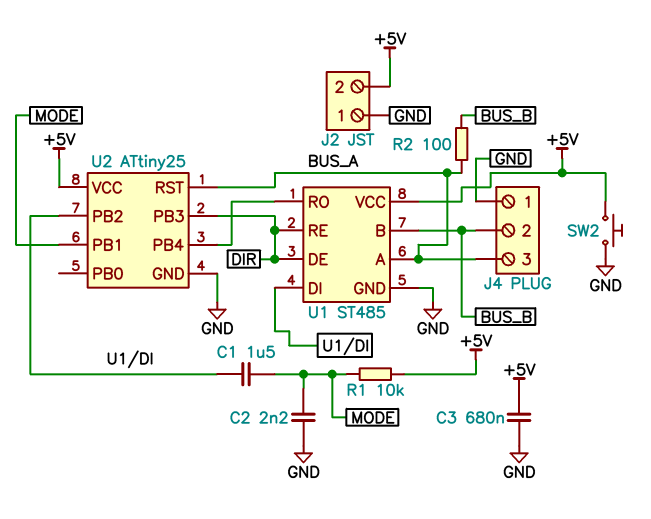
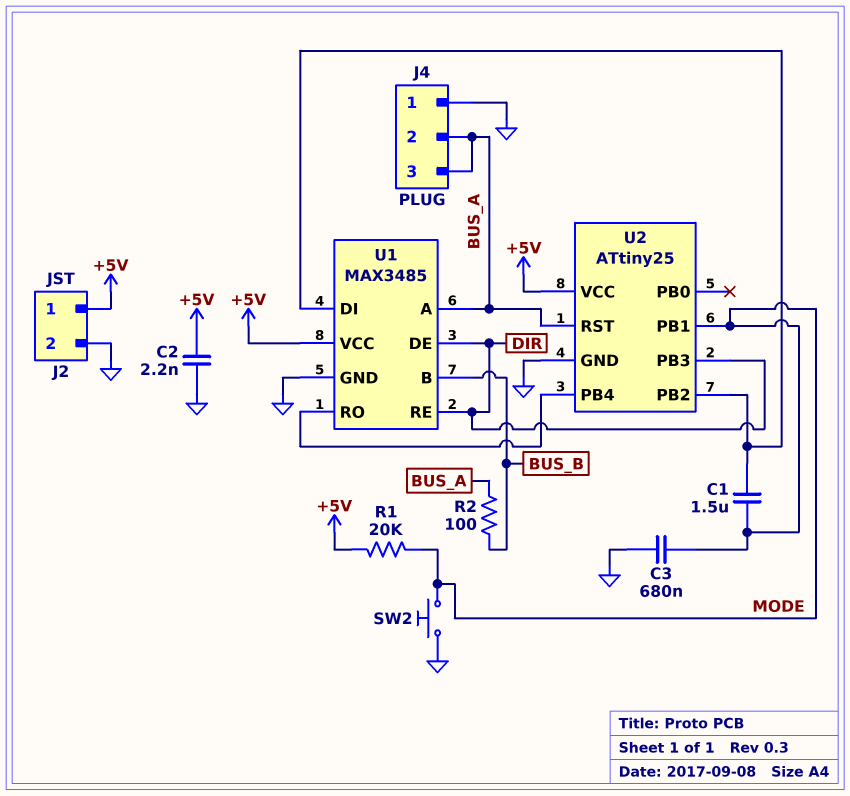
C2: 2.2nF (GND, MODE) -> 2.2nF (+5V, GND)
C3: 680nF (+5V, GND) -> 680nF (GND, MODE)
J2 pin 1: GND -> +5V
J2 pin 2: +5V -> GND
J4 pin 2: BUS_B -> BUS_A
R1: 10k (+5V, MODE) -> 20k (+5V, MODE)
SW2: button (+5V, GND) -> button (GND, MODE)
U1: ST485 -> MAX3485

